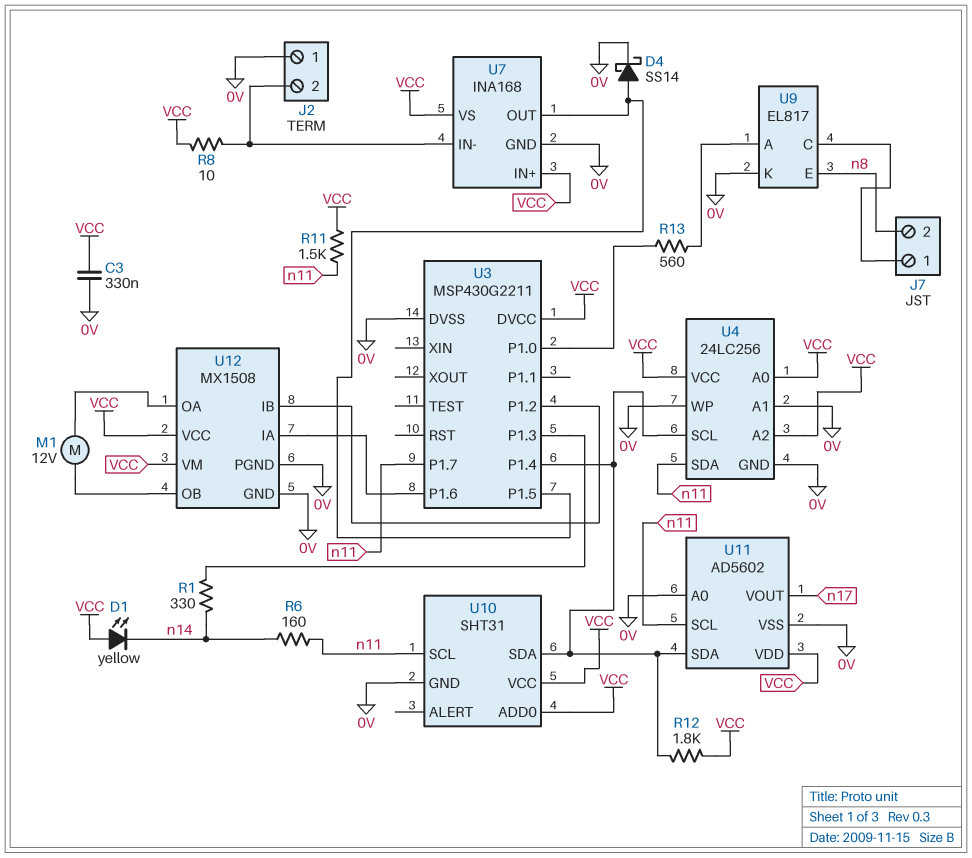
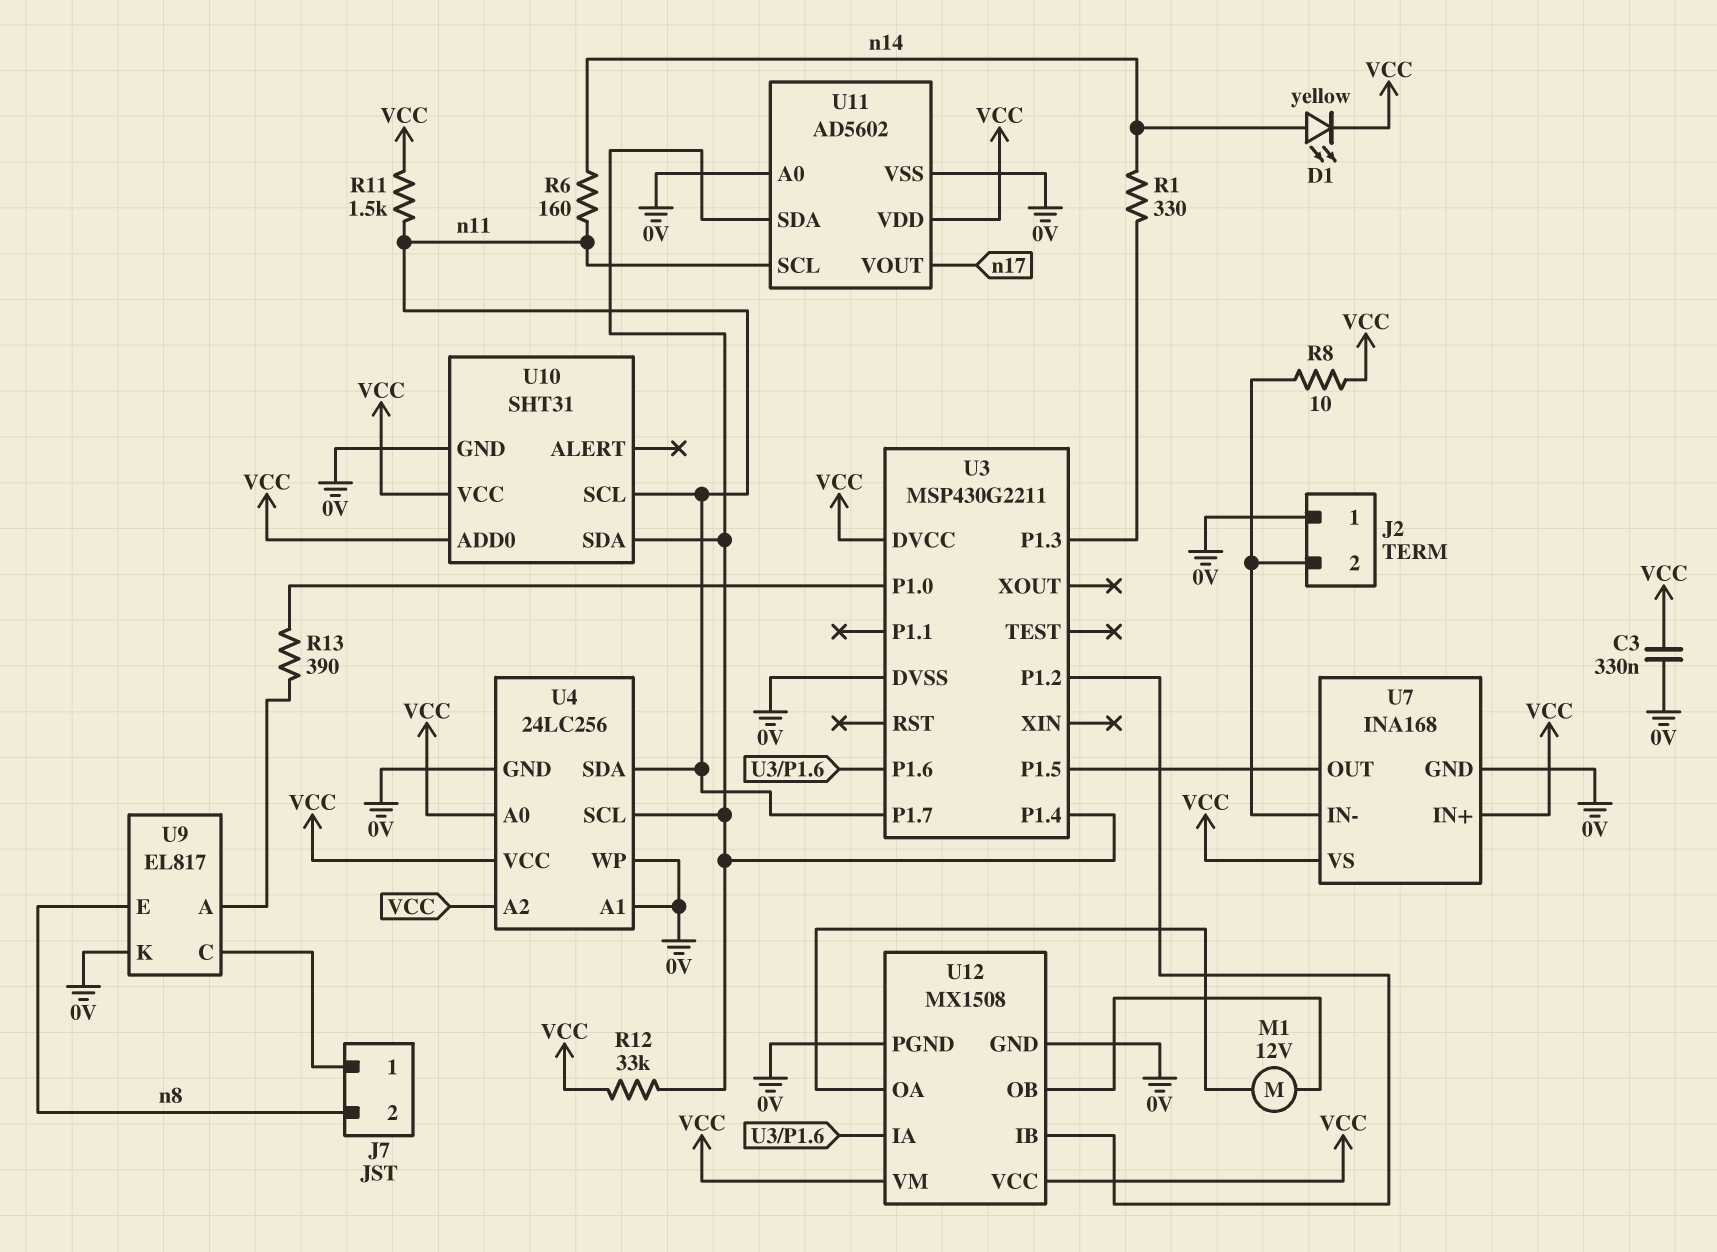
D1: LED yellow (A VCC, K n14) -> LED yellow (A n14, K VCC)
D4: schottky SS14 (A U3/P1.5, K 0V) -> none
R12: 1.8k (U3/P1.4, VCC) -> 33k (U3/P1.4, VCC)
R13: 560 (U3/P1.0, U9/A) -> 390 (U3/P1.0, U9/A)

